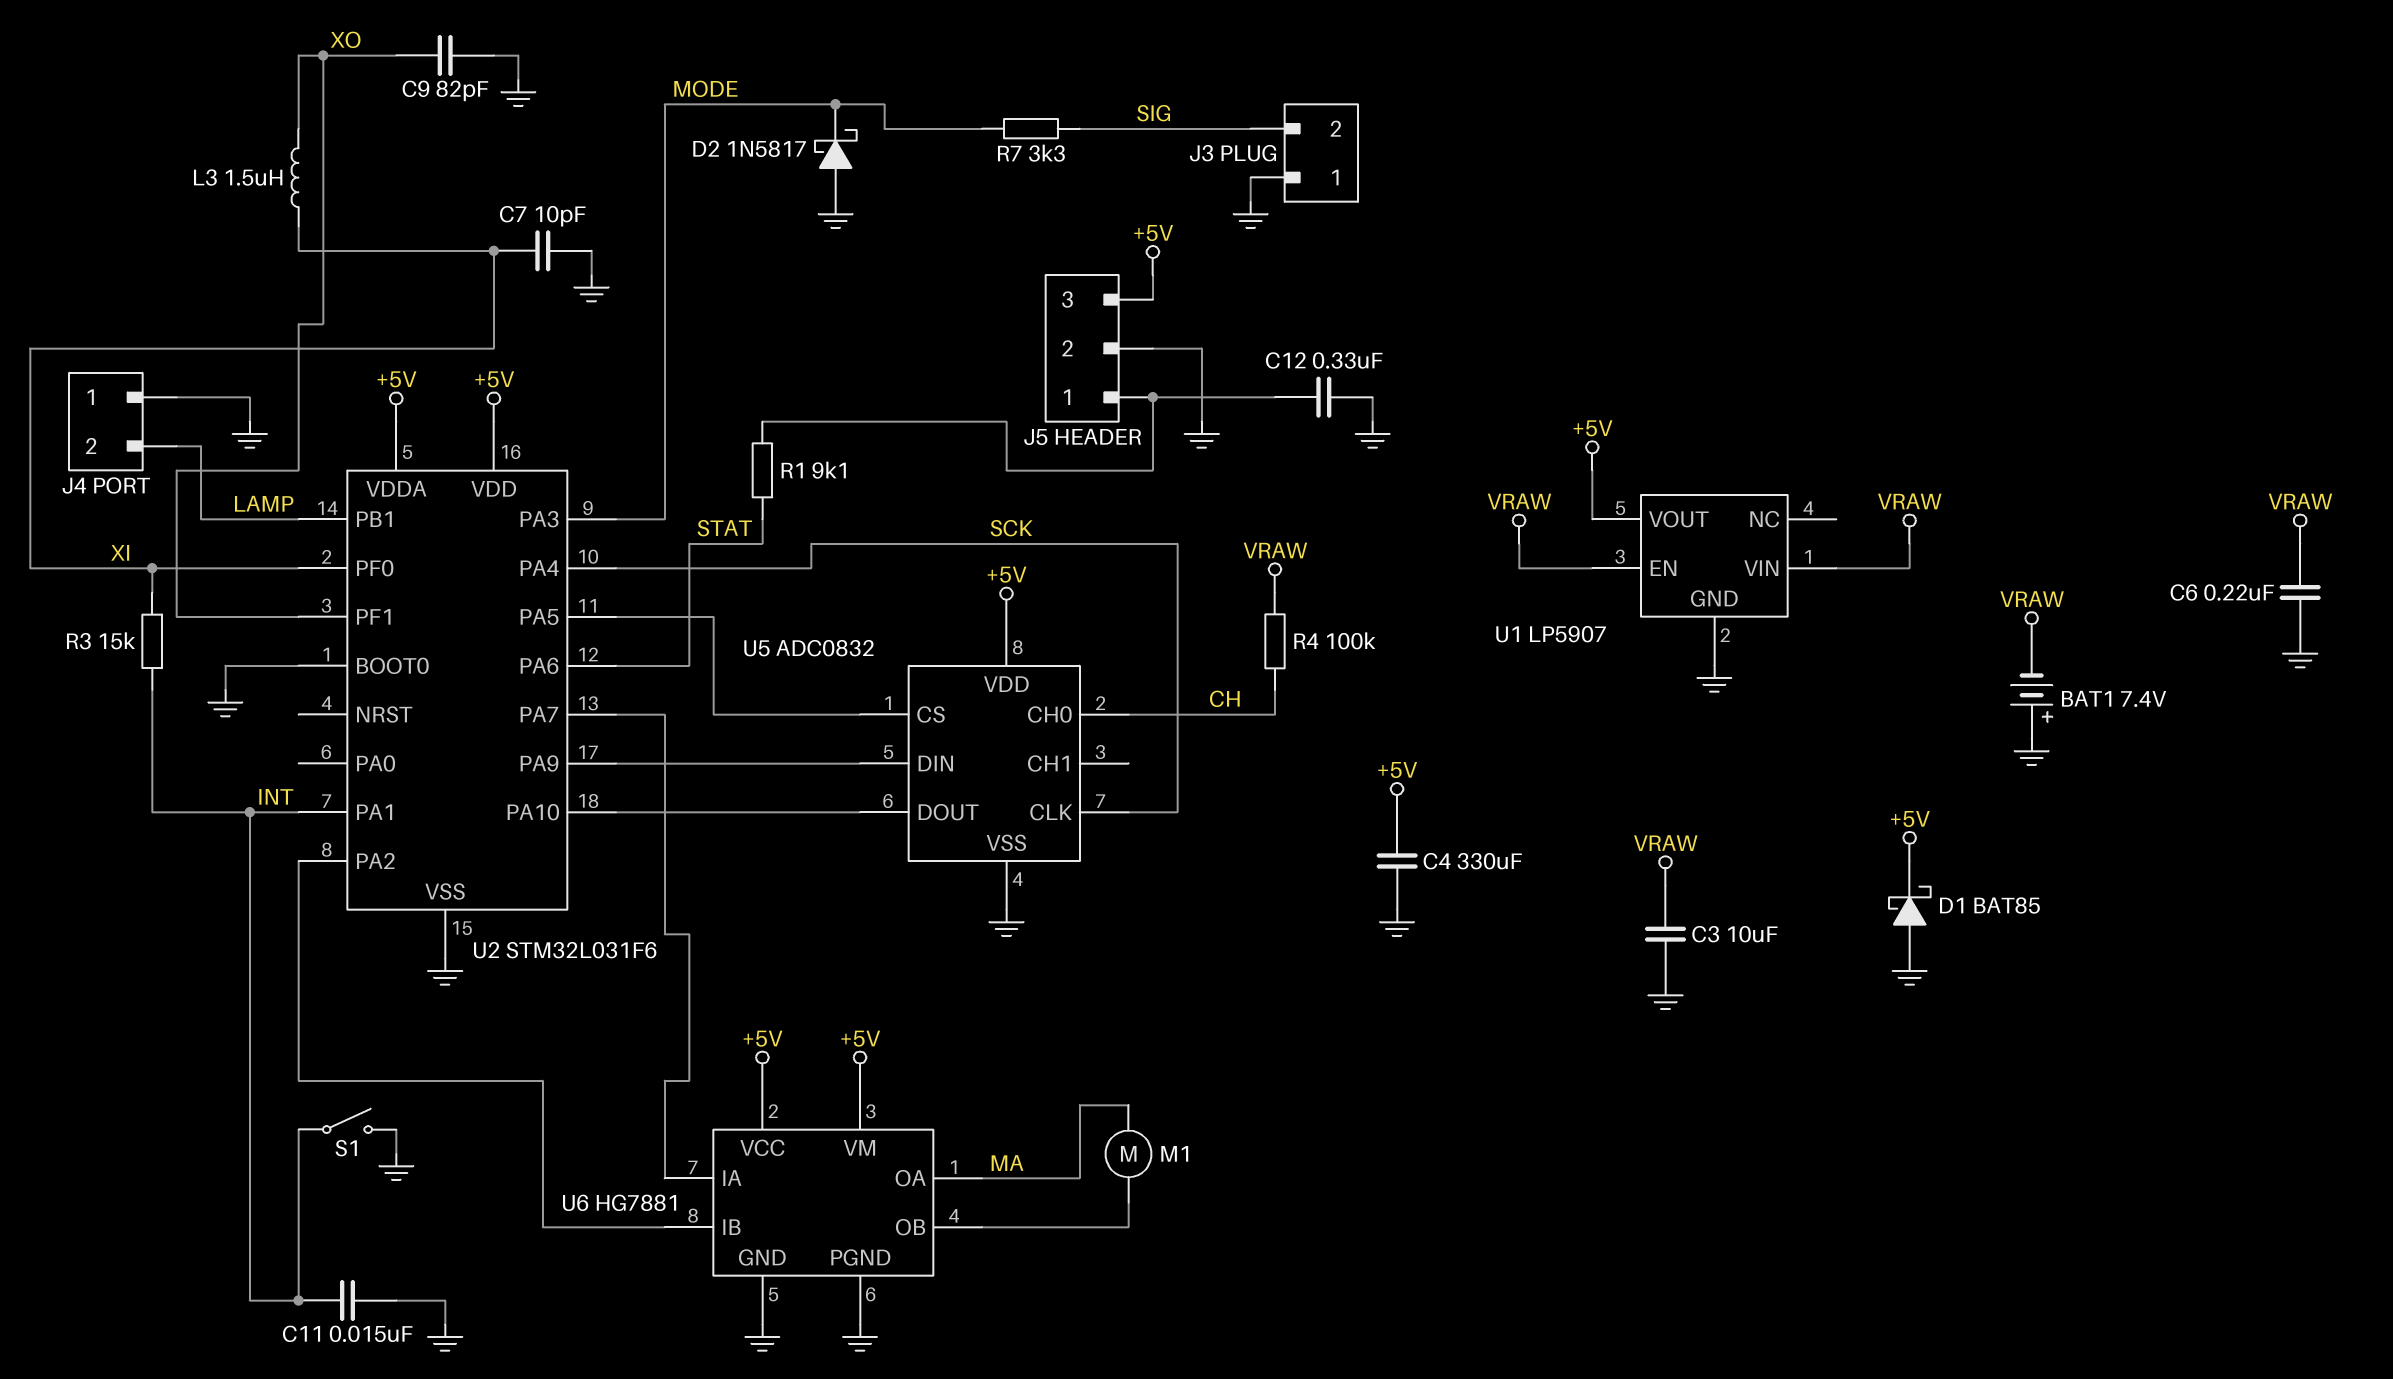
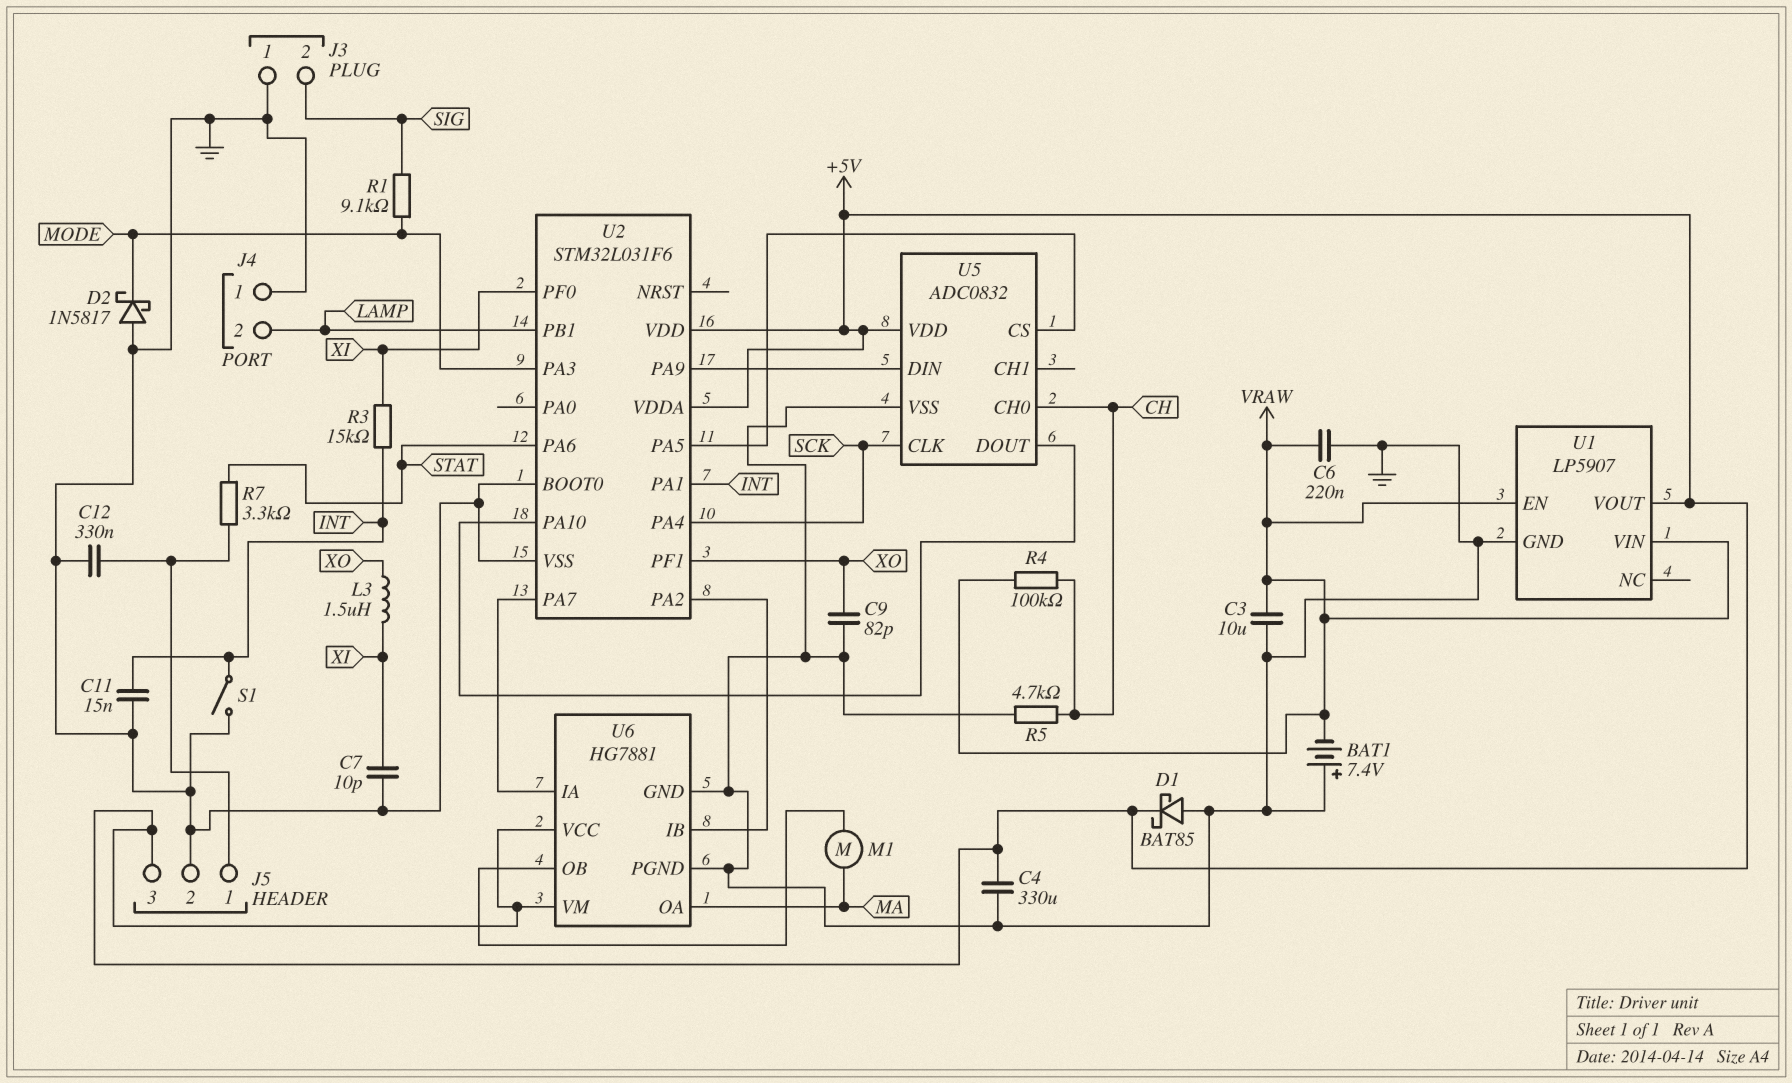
R1: 9.1k (J5/1, STAT) -> 9.1k (MODE, SIG)
R5: none -> 4.7k (CH, GND)
R7: 3.3k (MODE, SIG) -> 3.3k (J5/1, STAT)

